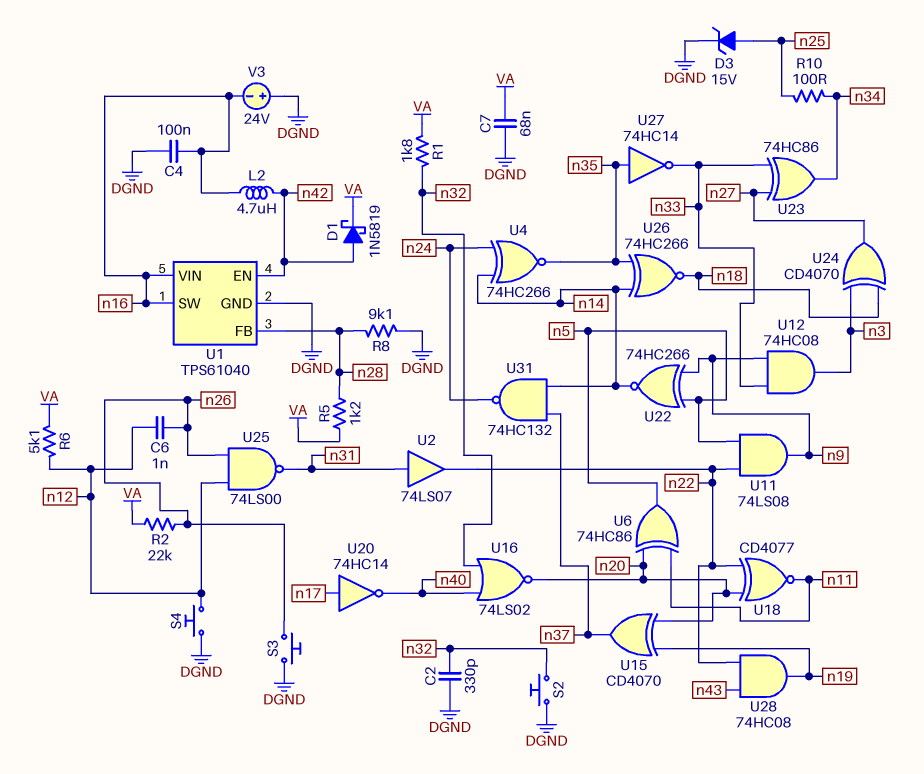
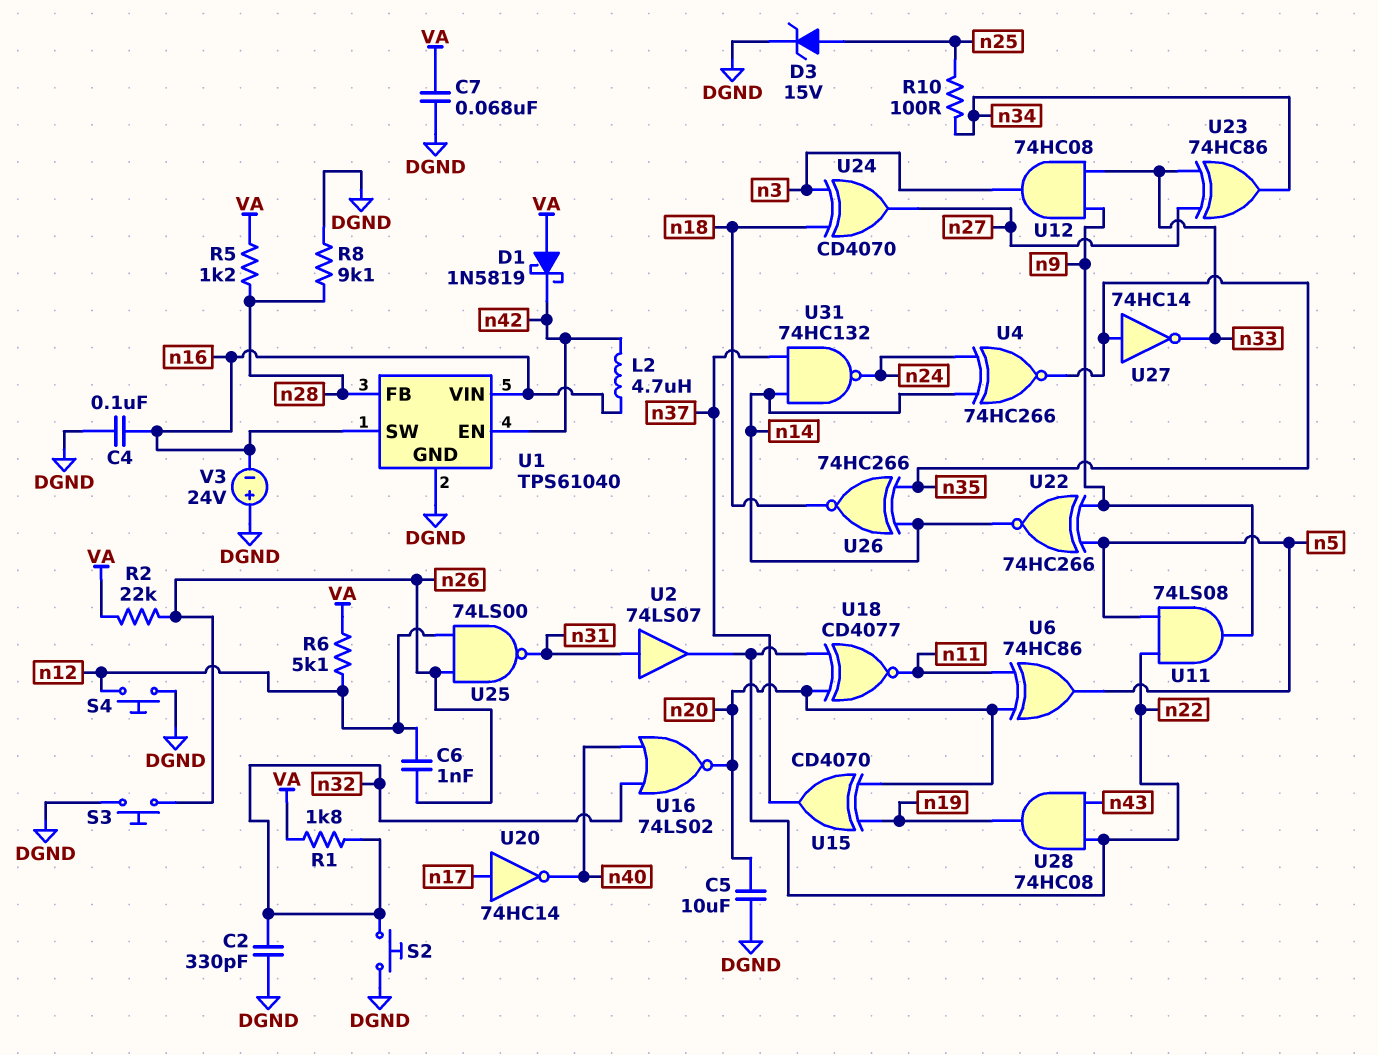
C5: none -> 10uF (DGND, n20)
D1: schottky 1N5819 (A n42, K VA) -> schottky 1N5819 (A VA, K n42)

